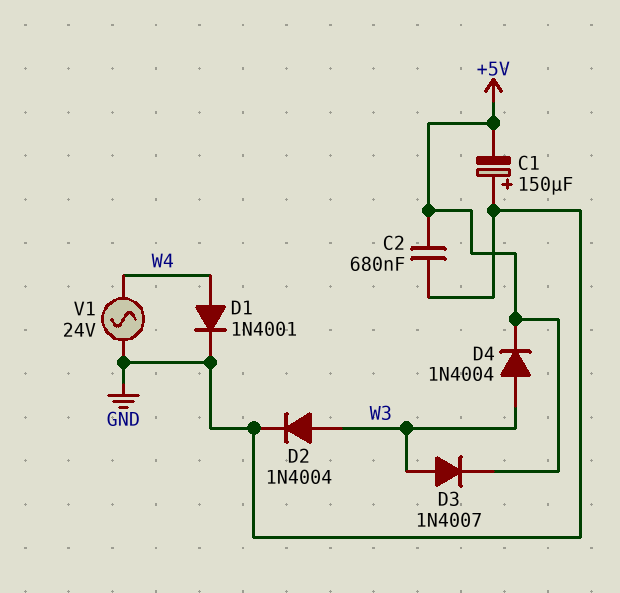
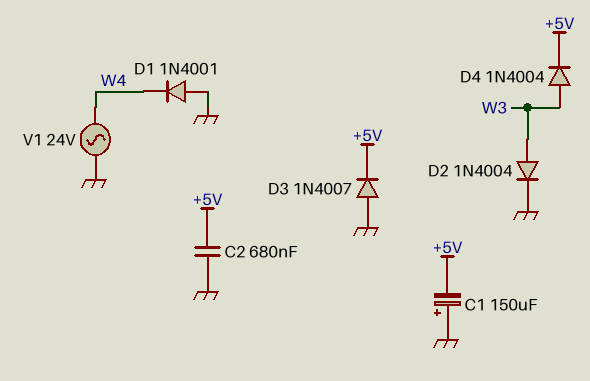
D1: diode 1N4001 (A W4, K GND) -> diode 1N4001 (A GND, K W4)
D3: diode 1N4007 (A W3, K +5V) -> diode 1N4007 (A GND, K +5V)

